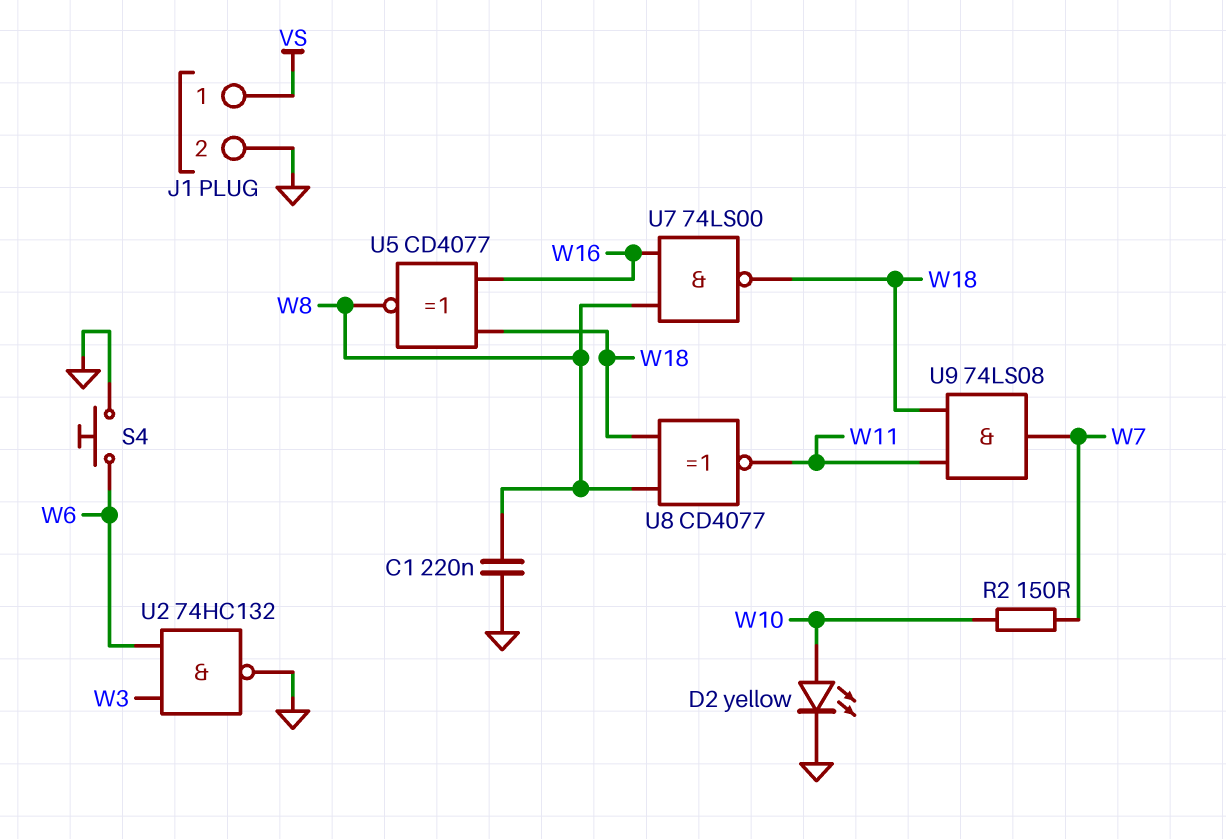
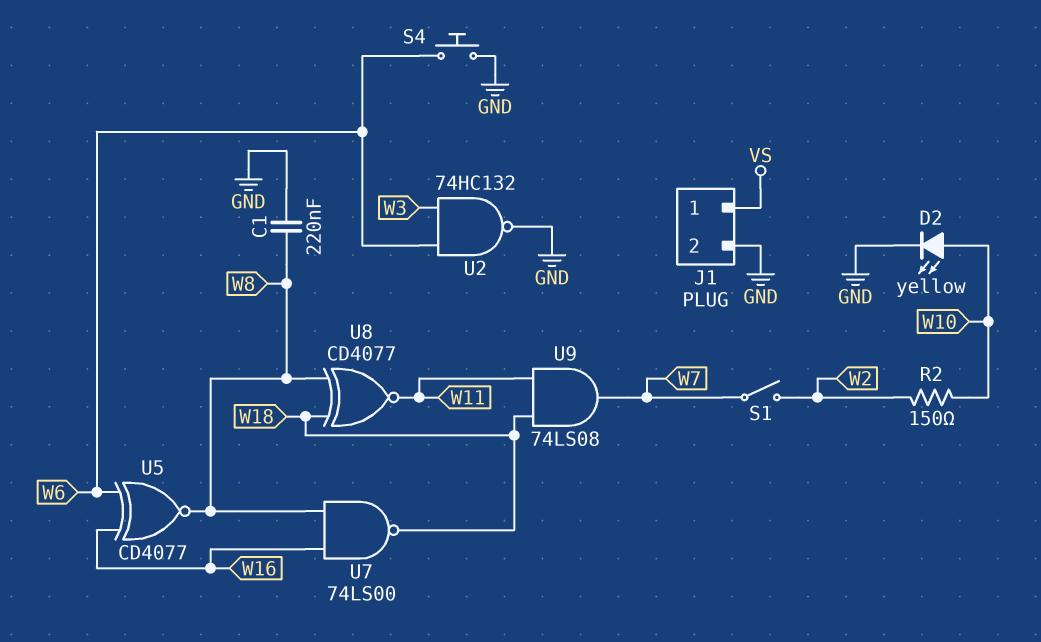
R2: 150 (W7, W10) -> 150 (W2, W10)
S1: none -> switch (W2, W7)
U5: XNOR CD4077 (in W16, in W18, out W8) -> XNOR CD4077 (in W6, in W16, out W8)

